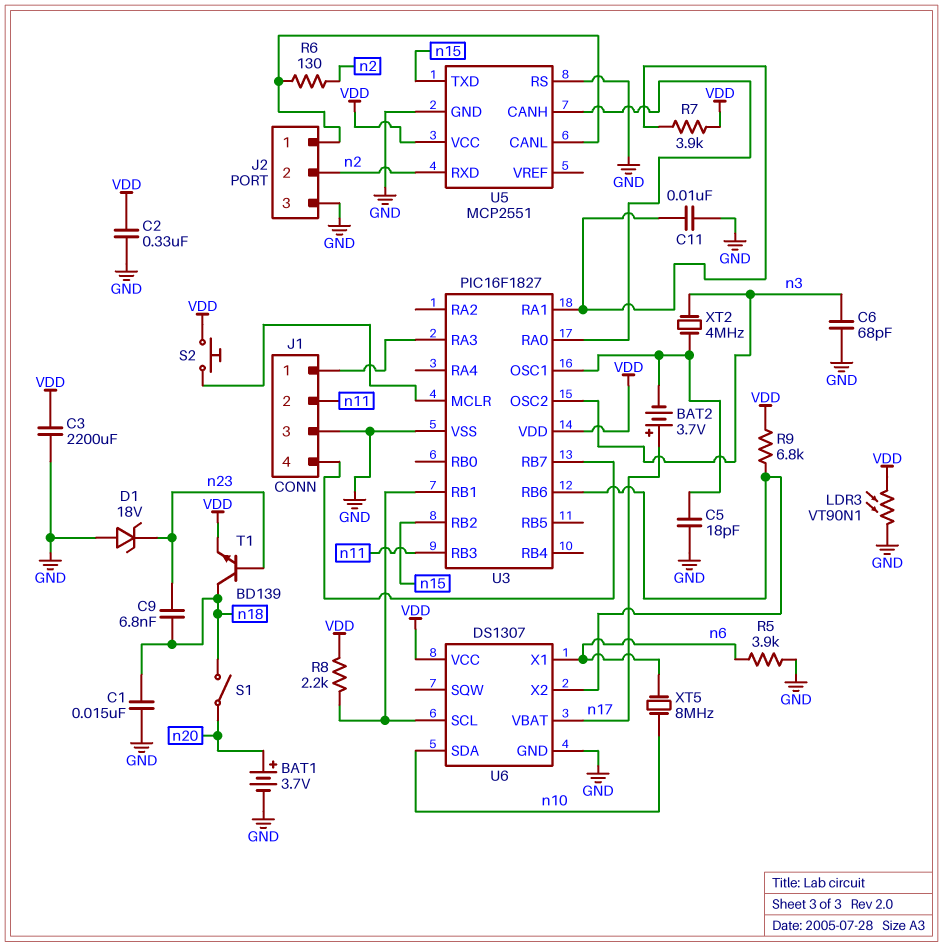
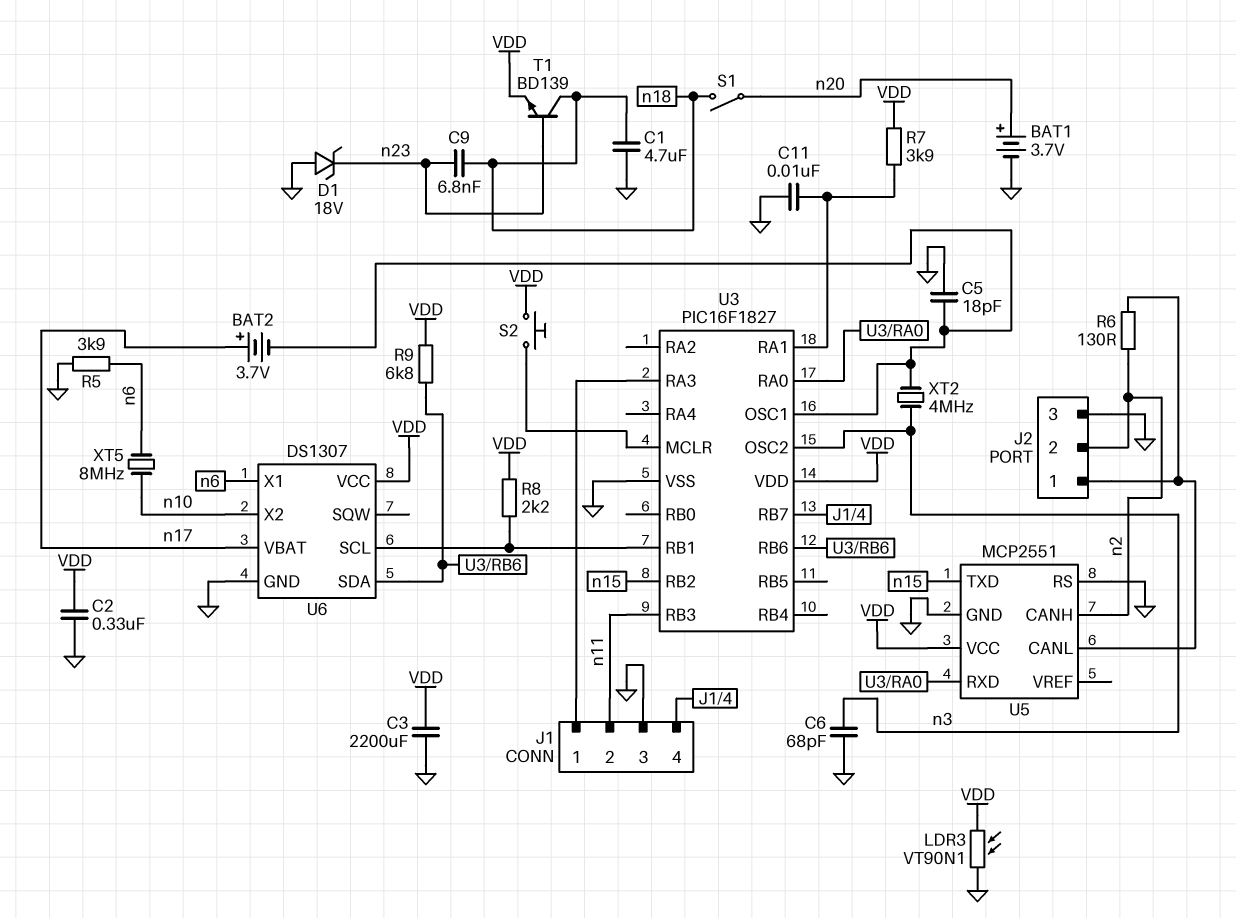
C1: 15nF (GND, n18) -> 4.7uF (GND, n18)
U5 pin CANH: U3/RA0 -> n2
U5 pin RXD: n2 -> U3/RA0
U6 pin SDA: n10 -> U3/RB6
U6 pin X2: U3/RB6 -> n10

